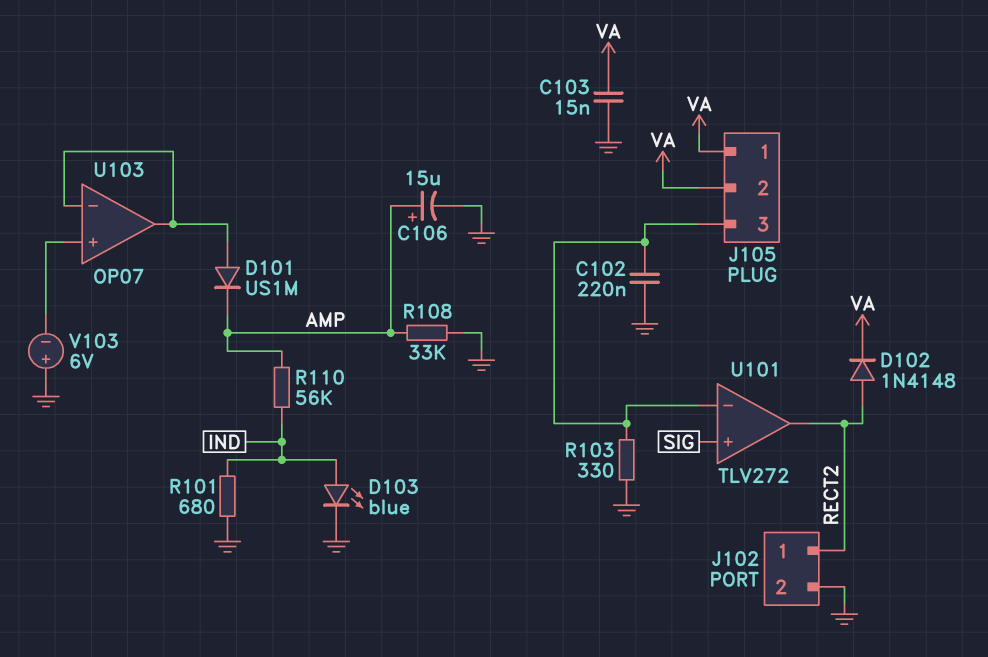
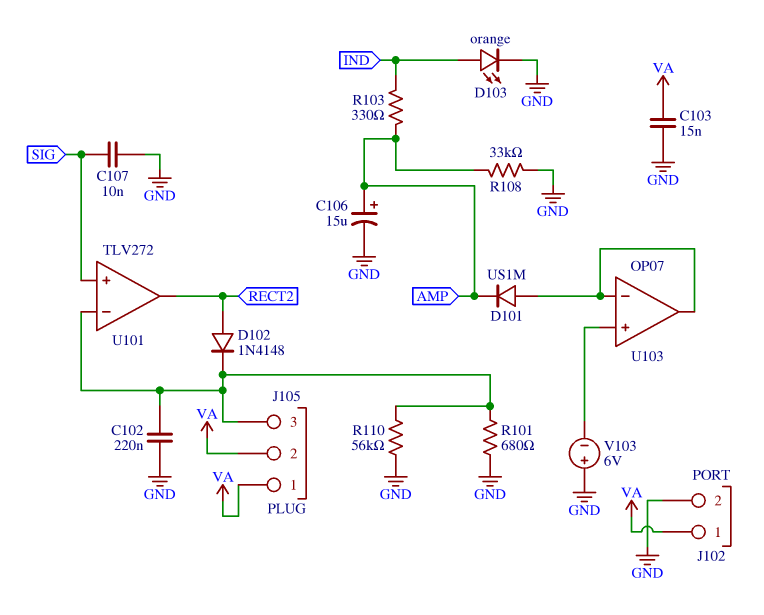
C107: none -> 10nF (GND, SIG)
D102: diode 1N4148 (A RECT2, K VA) -> diode 1N4148 (A RECT2, K J105/3)
D103: LED blue (A IND, K GND) -> LED orange (A IND, K GND)
J102 pin 1: RECT2 -> VA
R101: 680 (GND, IND) -> 680 (GND, J105/3)
R103: 330 (GND, J105/3) -> 330 (AMP, IND)
R110: 56k (AMP, IND) -> 56k (GND, J105/3)

